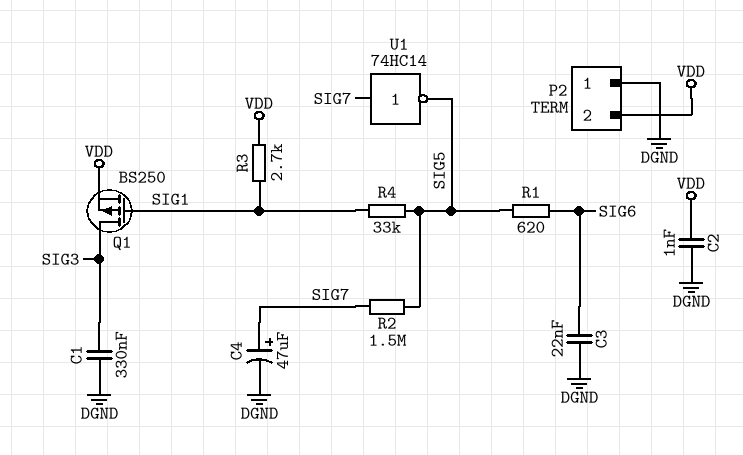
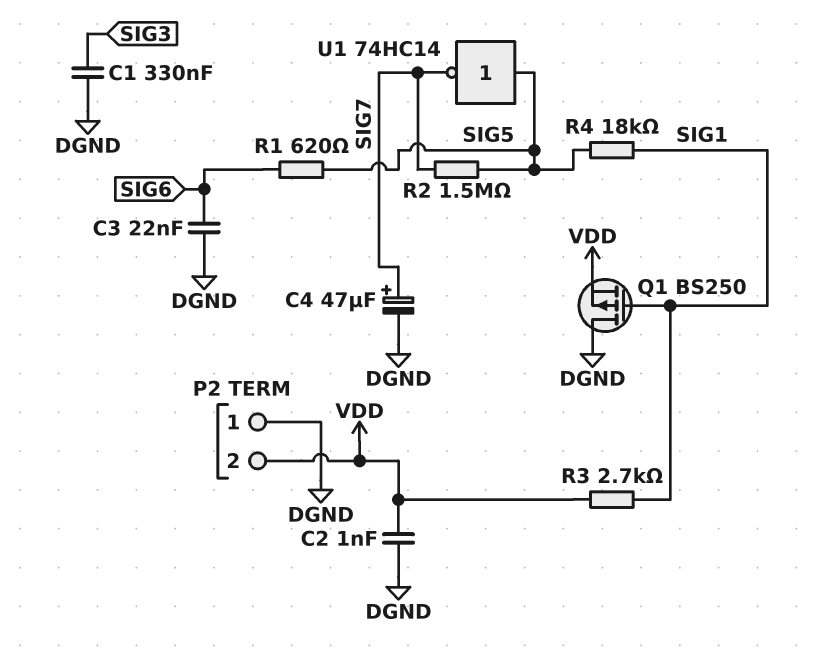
Q1: PMOS BS250 (G SIG1, D SIG3, S VDD) -> PMOS BS250 (G SIG1, D DGND, S VDD)
R4: 33k (SIG1, SIG5) -> 18k (SIG1, SIG5)
U1: NOT 74HC14 (in SIG7, out SIG5) -> NOT 74HC14 (in SIG5, out SIG7)

